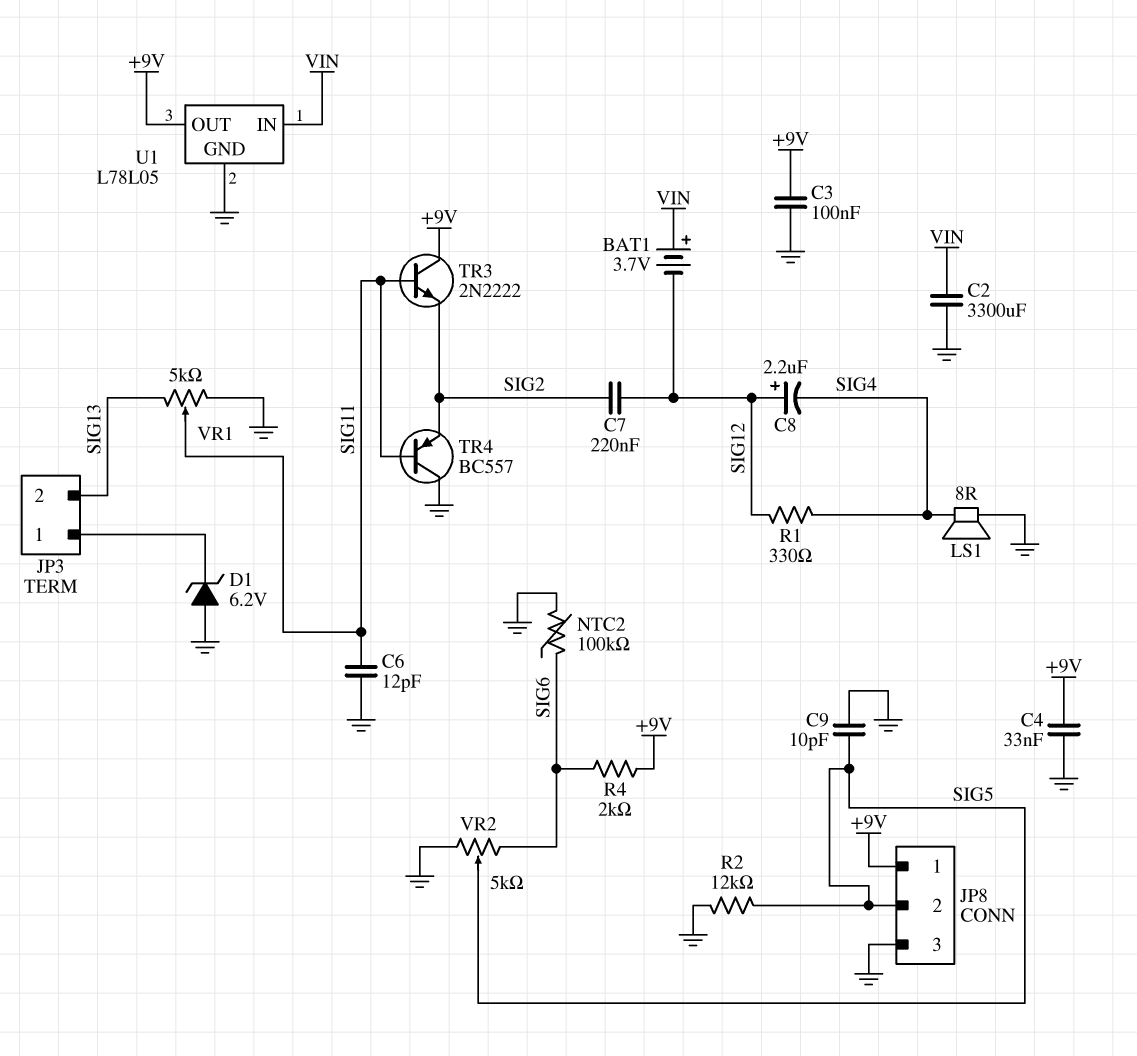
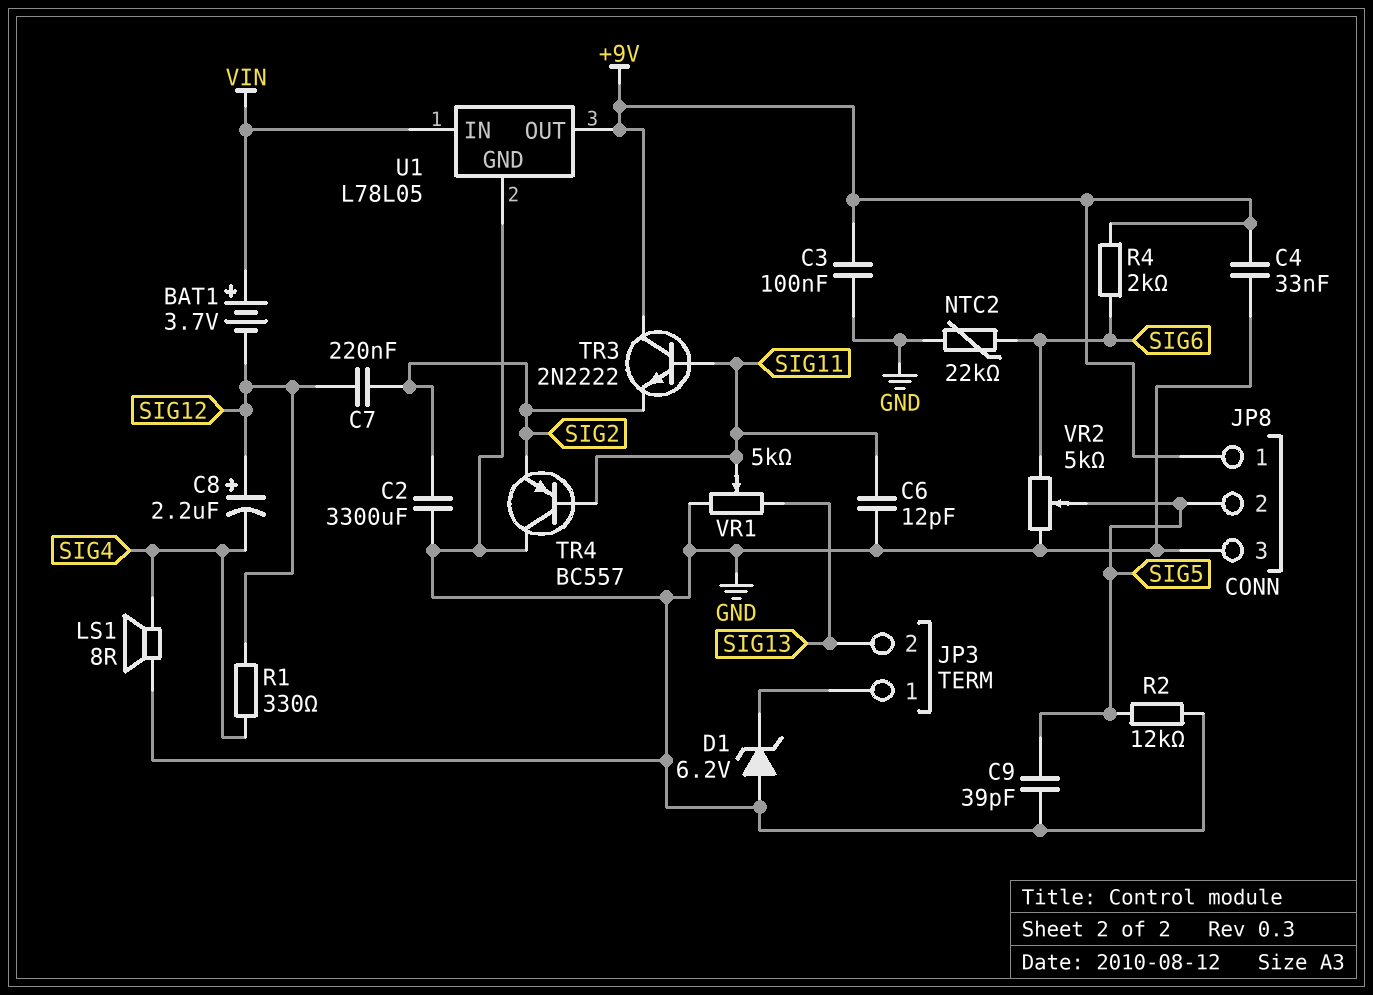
C2: 3300uF (GND, VIN) -> 3300uF (GND, SIG2)
C9: 10pF (GND, SIG5) -> 39pF (GND, SIG5)
NTC2: 100k (GND, SIG6) -> 22k (GND, SIG6)

